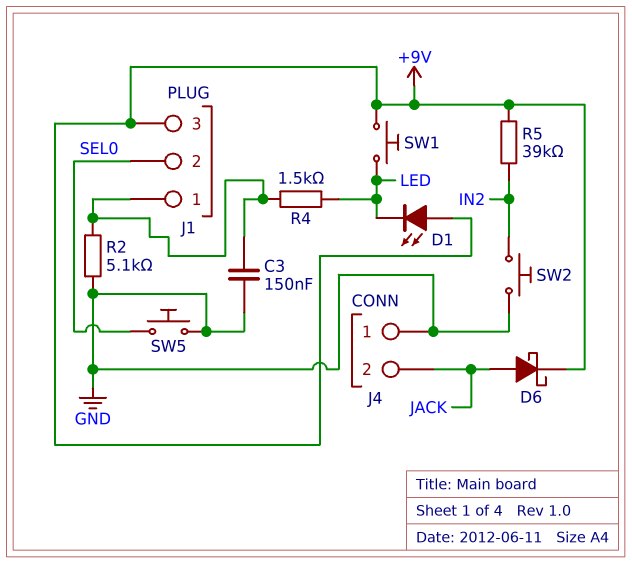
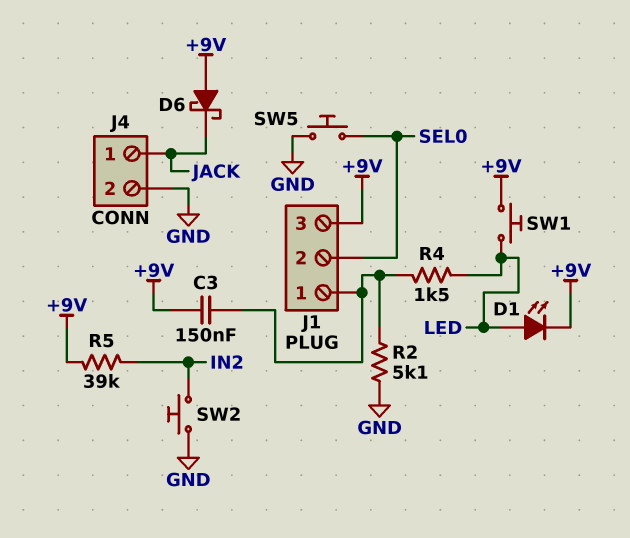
C3: 150nF (GND, J1/1) -> 150nF (+9V, J1/1)
D1: LED (A +9V, K LED) -> LED (A LED, K +9V)
D6: schottky (A JACK, K +9V) -> schottky (A +9V, K JACK)
J4 pin 1: GND -> JACK
J4 pin 2: JACK -> GND

